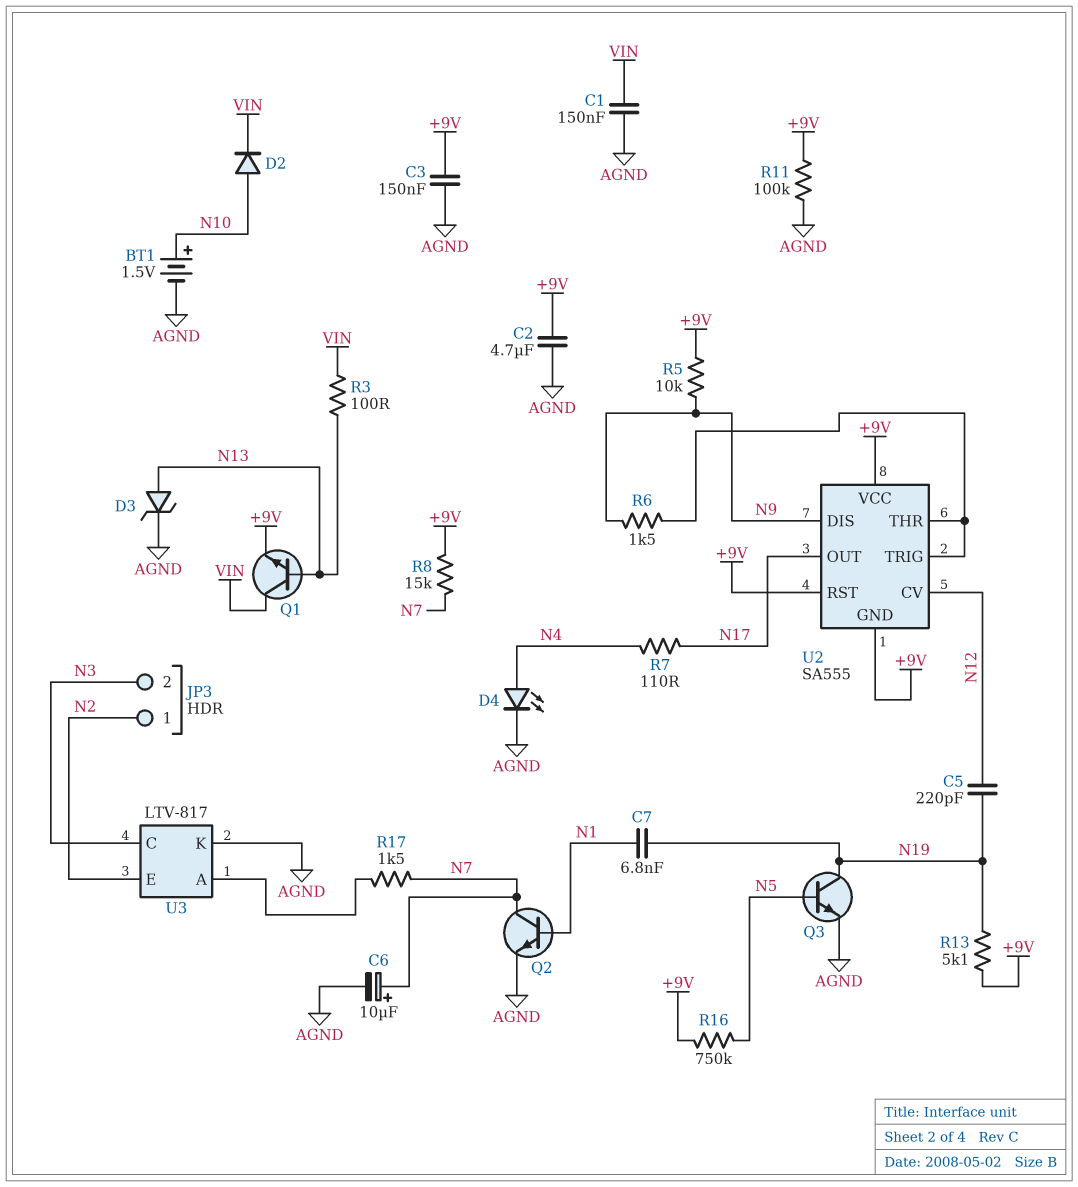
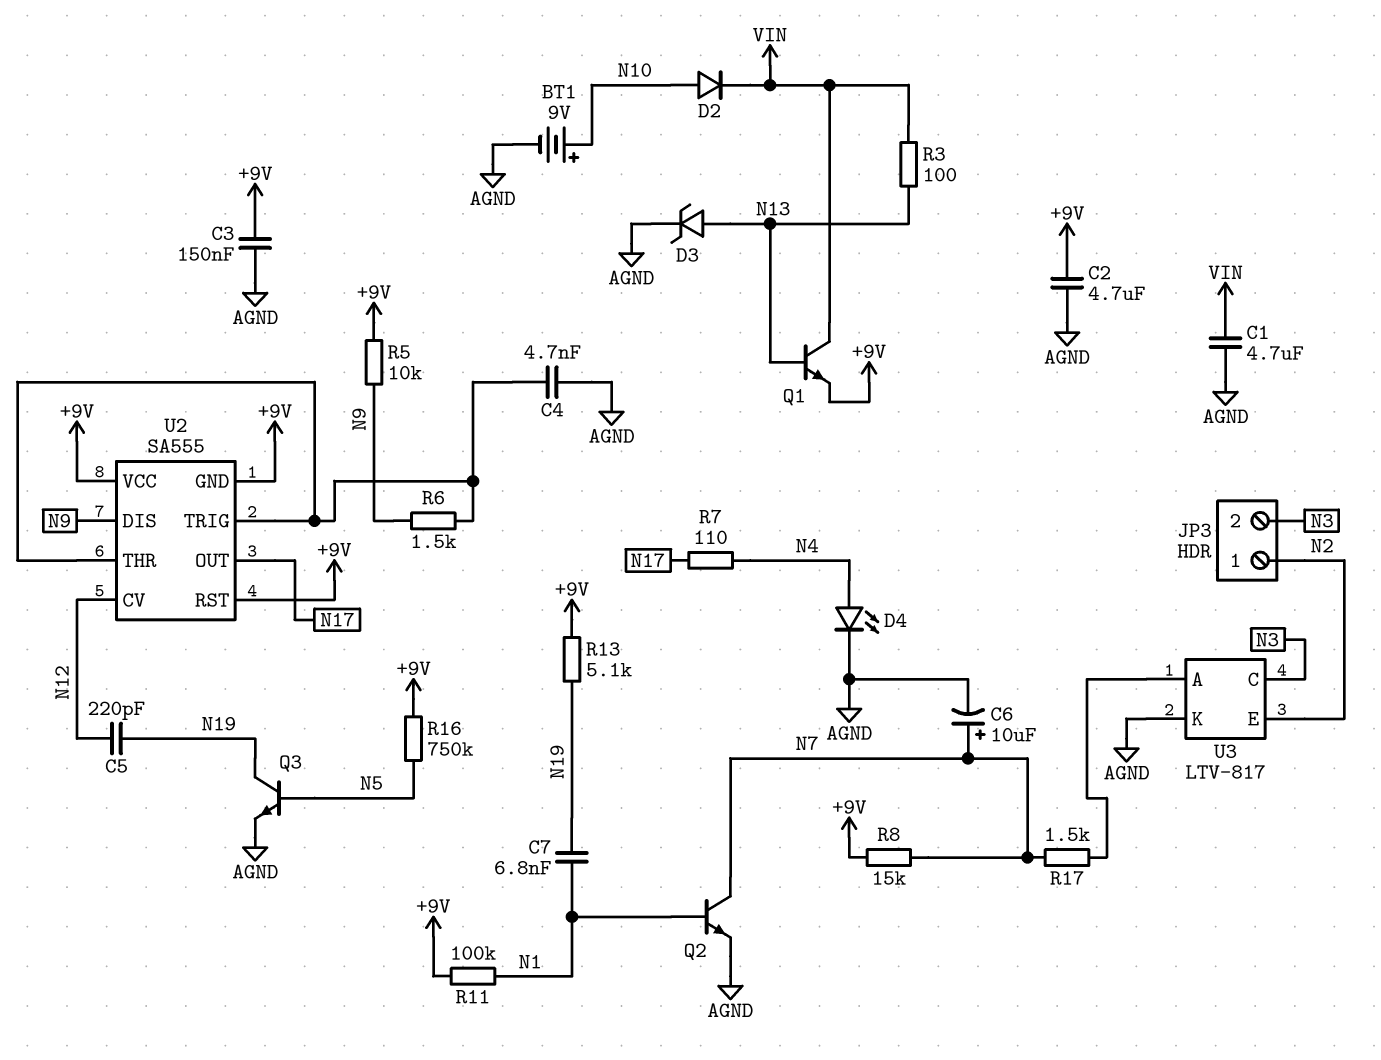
BT1: 1.5V (plus N10, minus AGND) -> 9V (plus N10, minus AGND)
C1: 150nF (AGND, VIN) -> 4.7uF (AGND, VIN)
C4: none -> 4.7nF (AGND, U2/THR)
R11: 100k (+9V, AGND) -> 100k (+9V, N1)

